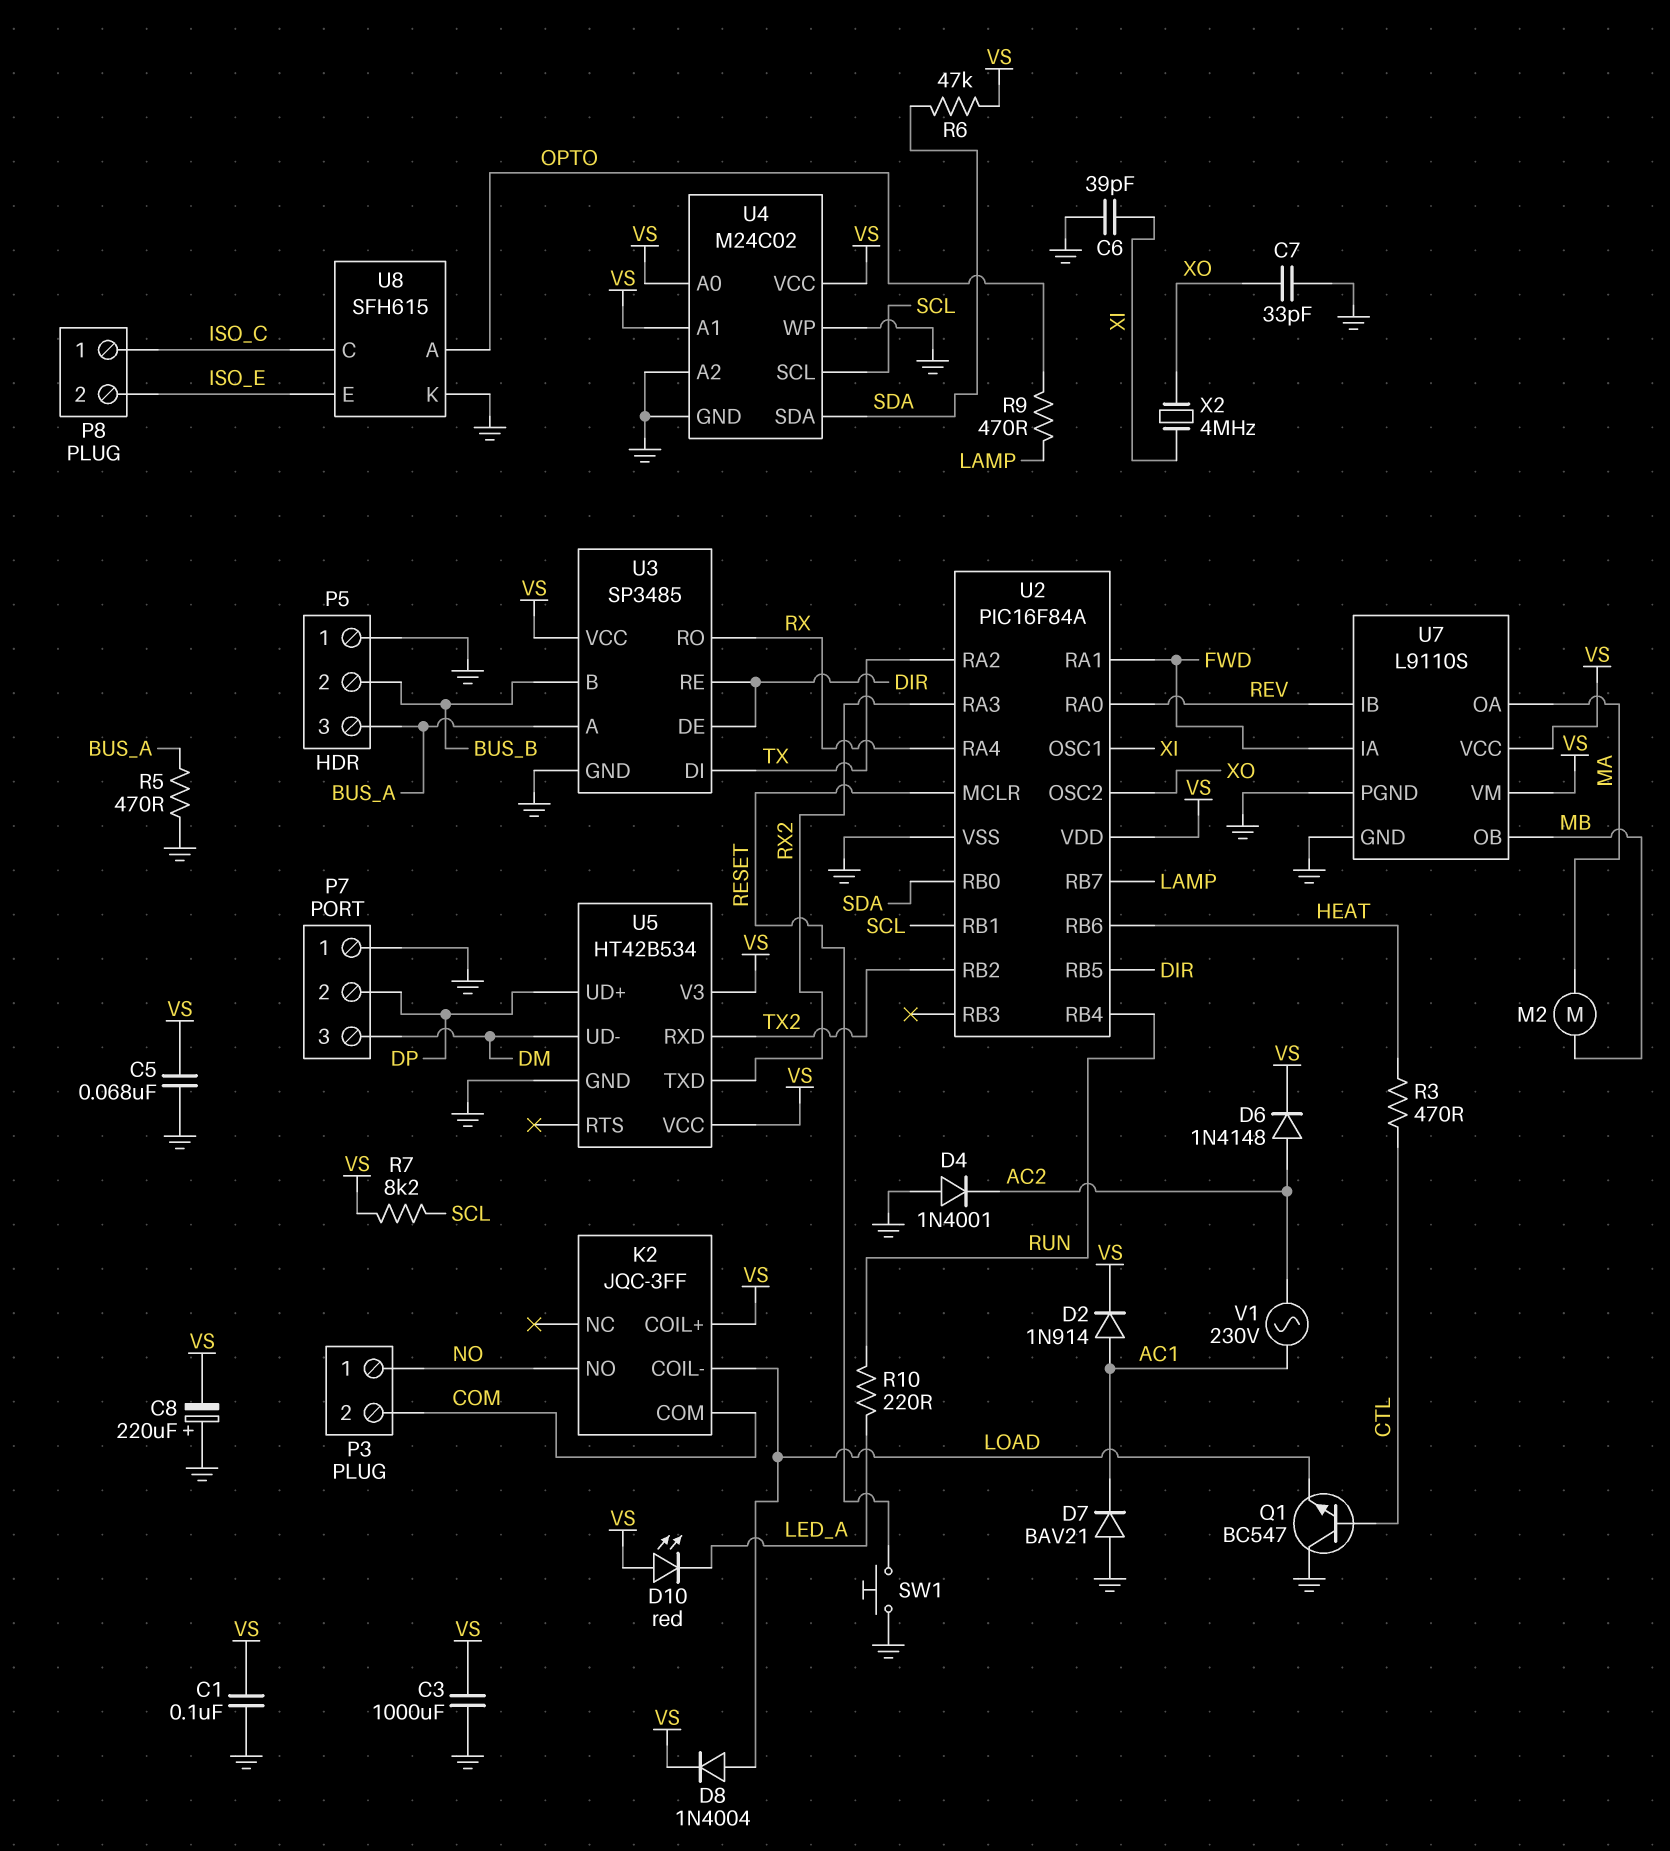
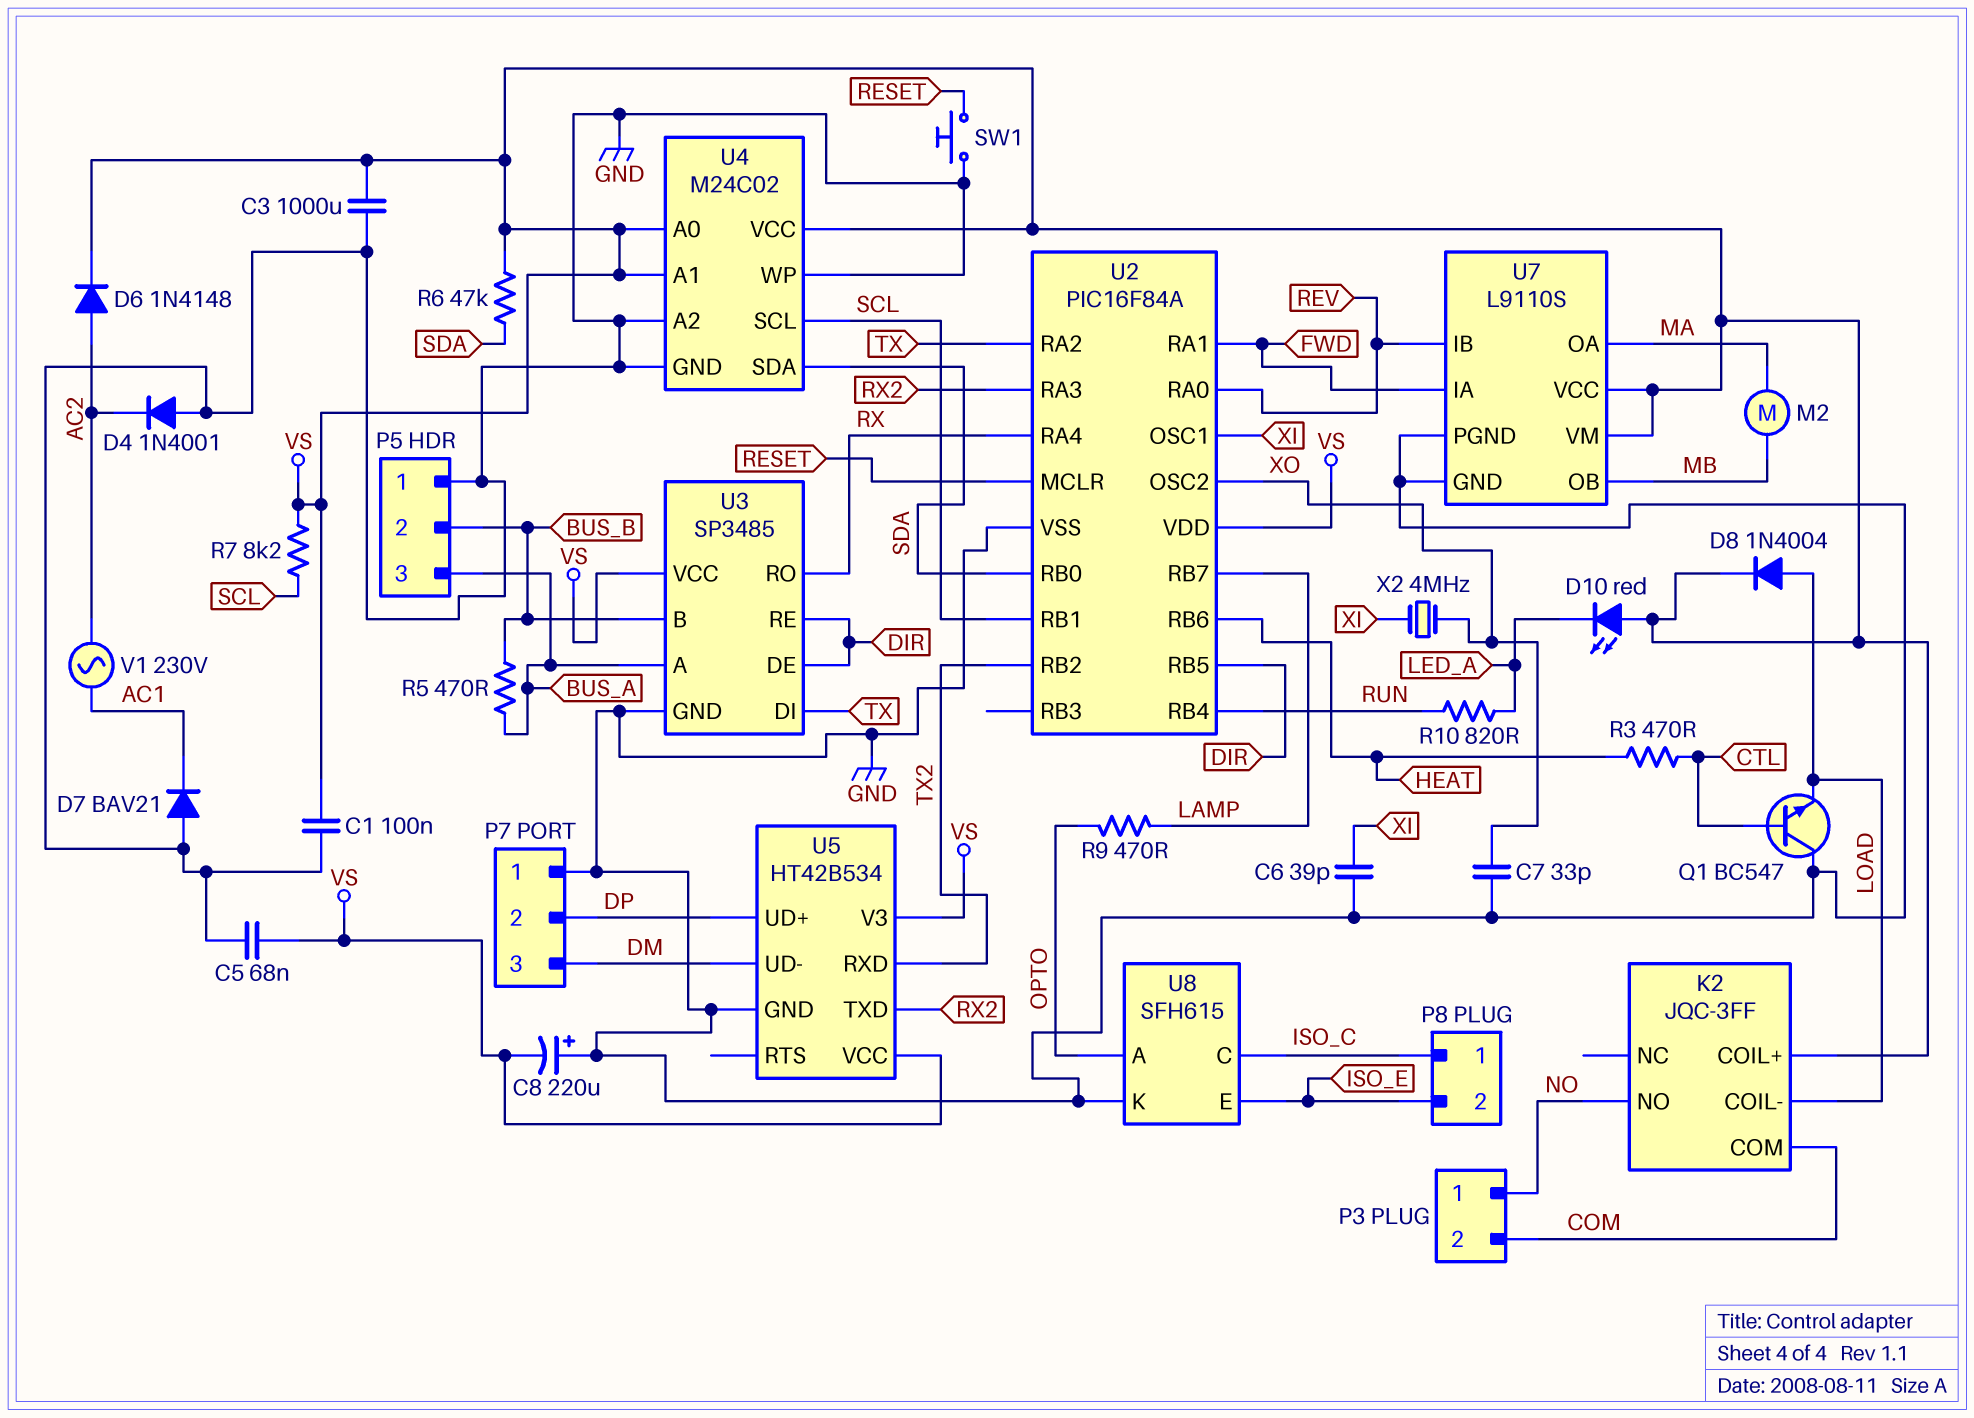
D2: diode 1N914 (A AC1, K VS) -> none
R5: 470 (BUS_A, GND) -> 470 (BUS_A, BUS_B)
R10: 220 (LED_A, RUN) -> 820 (LED_A, RUN)

